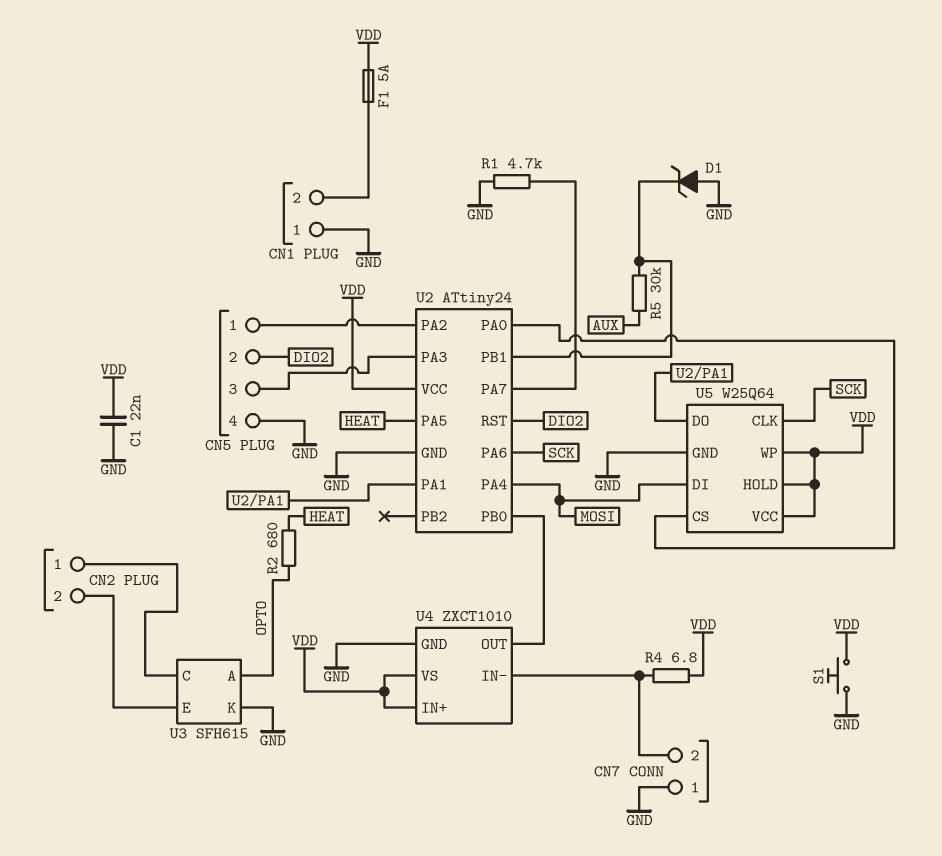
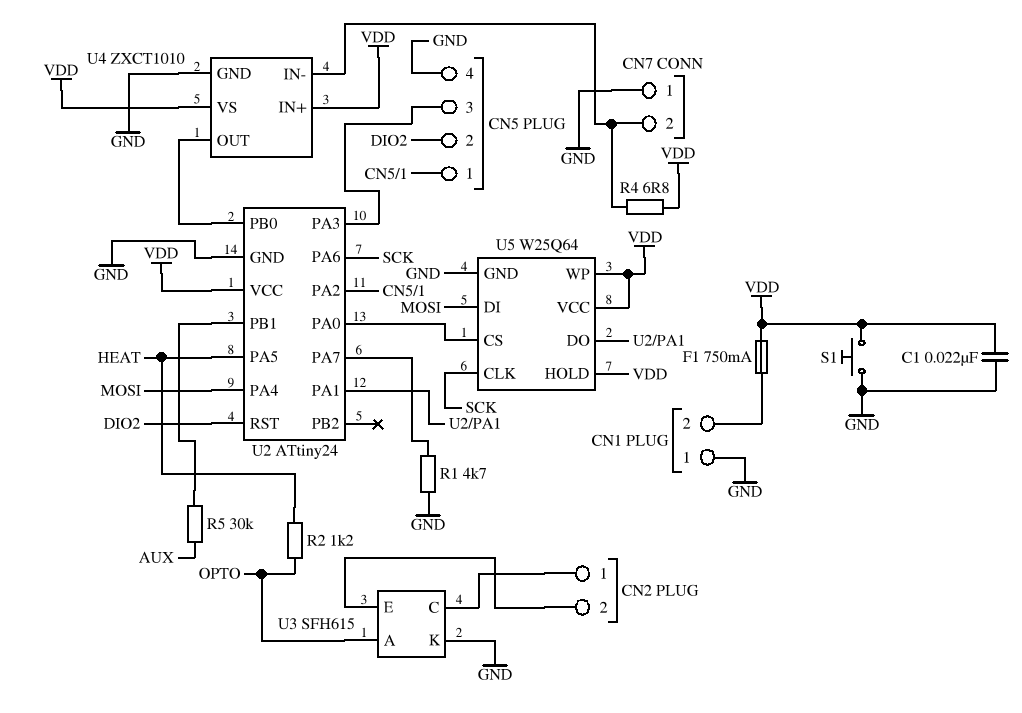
D1: zener (A GND, K U2/PB1) -> none
F1: 5A (CN1/2, VDD) -> 750mA (CN1/2, VDD)
R2: 680 (HEAT, OPTO) -> 1.2k (HEAT, OPTO)

